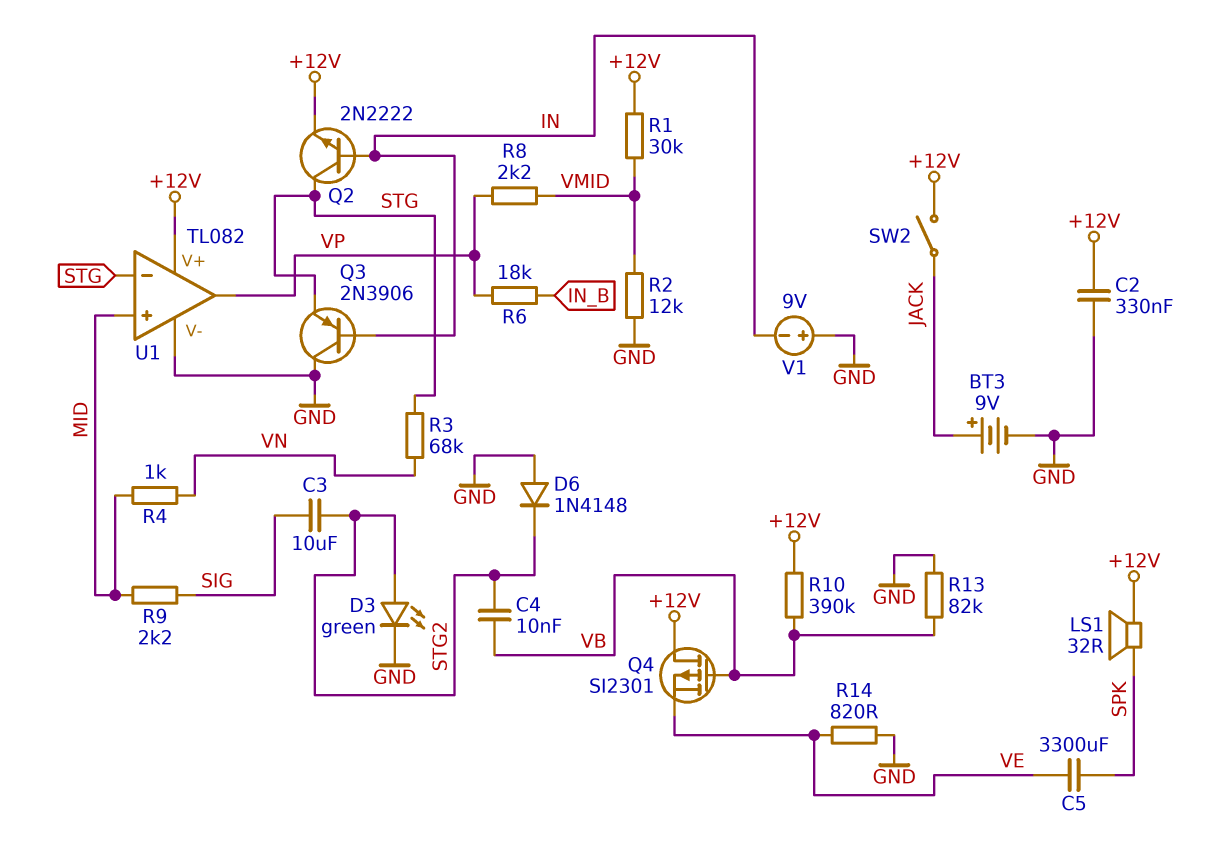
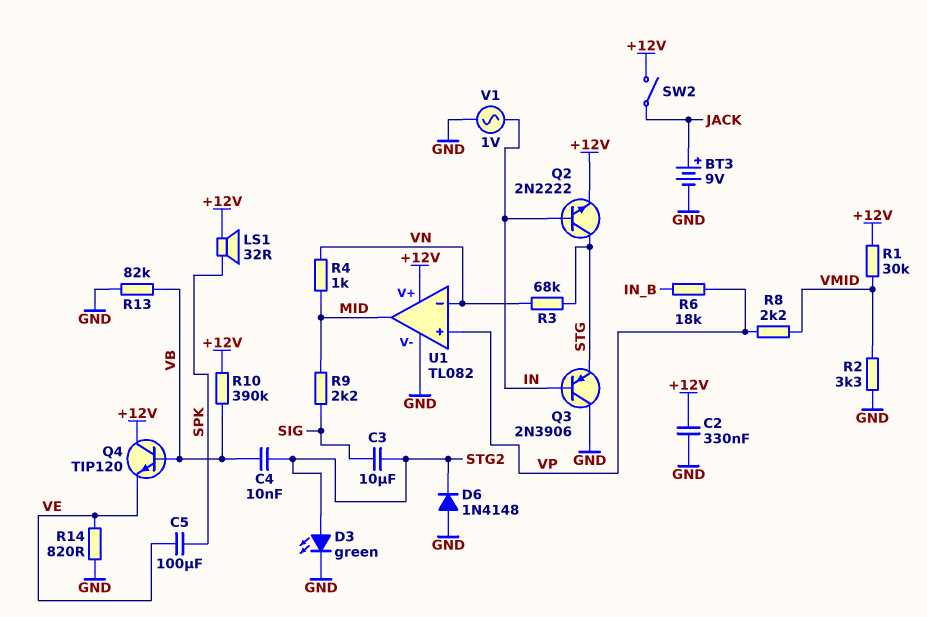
C5: 3300uF (SPK, VE) -> 100uF (SPK, VE)
Q4: PMOS SI2301 (G VB, D +12V, S VE) -> NPN TIP120 (B VB, C +12V, E VE)
R2: 12k (GND, VMID) -> 3.3k (GND, VMID)
U1 pin in+: MID -> VP
U1 pin in-: STG -> VN
U1 pin out: VP -> MID
V1: 9V (plus GND, minus IN) -> AC 1V (GND, IN)

